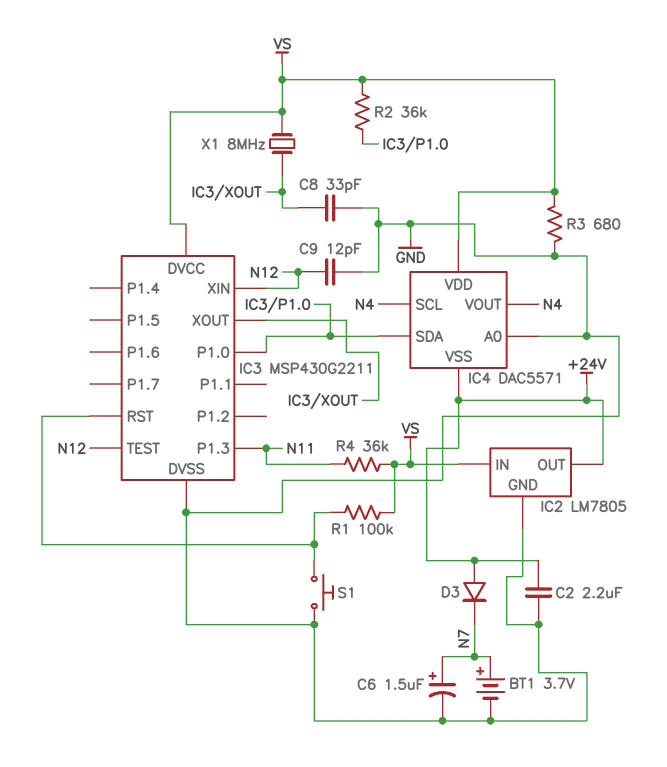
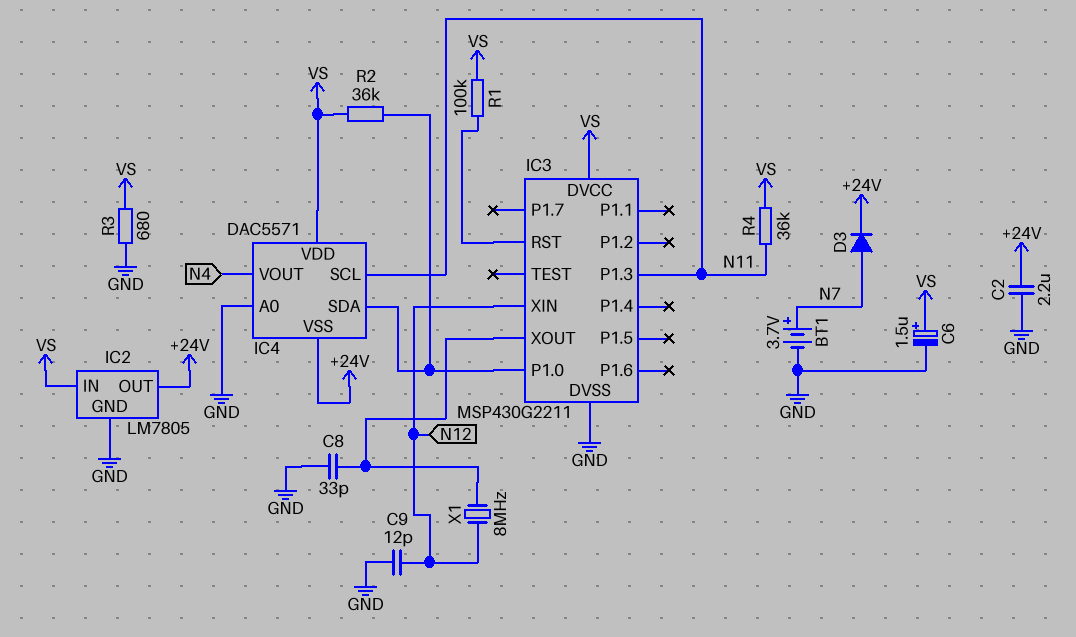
C6: 1.5uF (plus N7, minus GND) -> 1.5uF (plus VS, minus GND)
D3: diode (A +24V, K N7) -> diode (A N7, K +24V)
IC3 pin TEST: N12 -> none
IC4 pin SCL: N4 -> N11
S1: button (GND, IC3/RST) -> none
X1: 8MHz (IC3/XOUT, VS) -> 8MHz (IC3/XOUT, N12)

